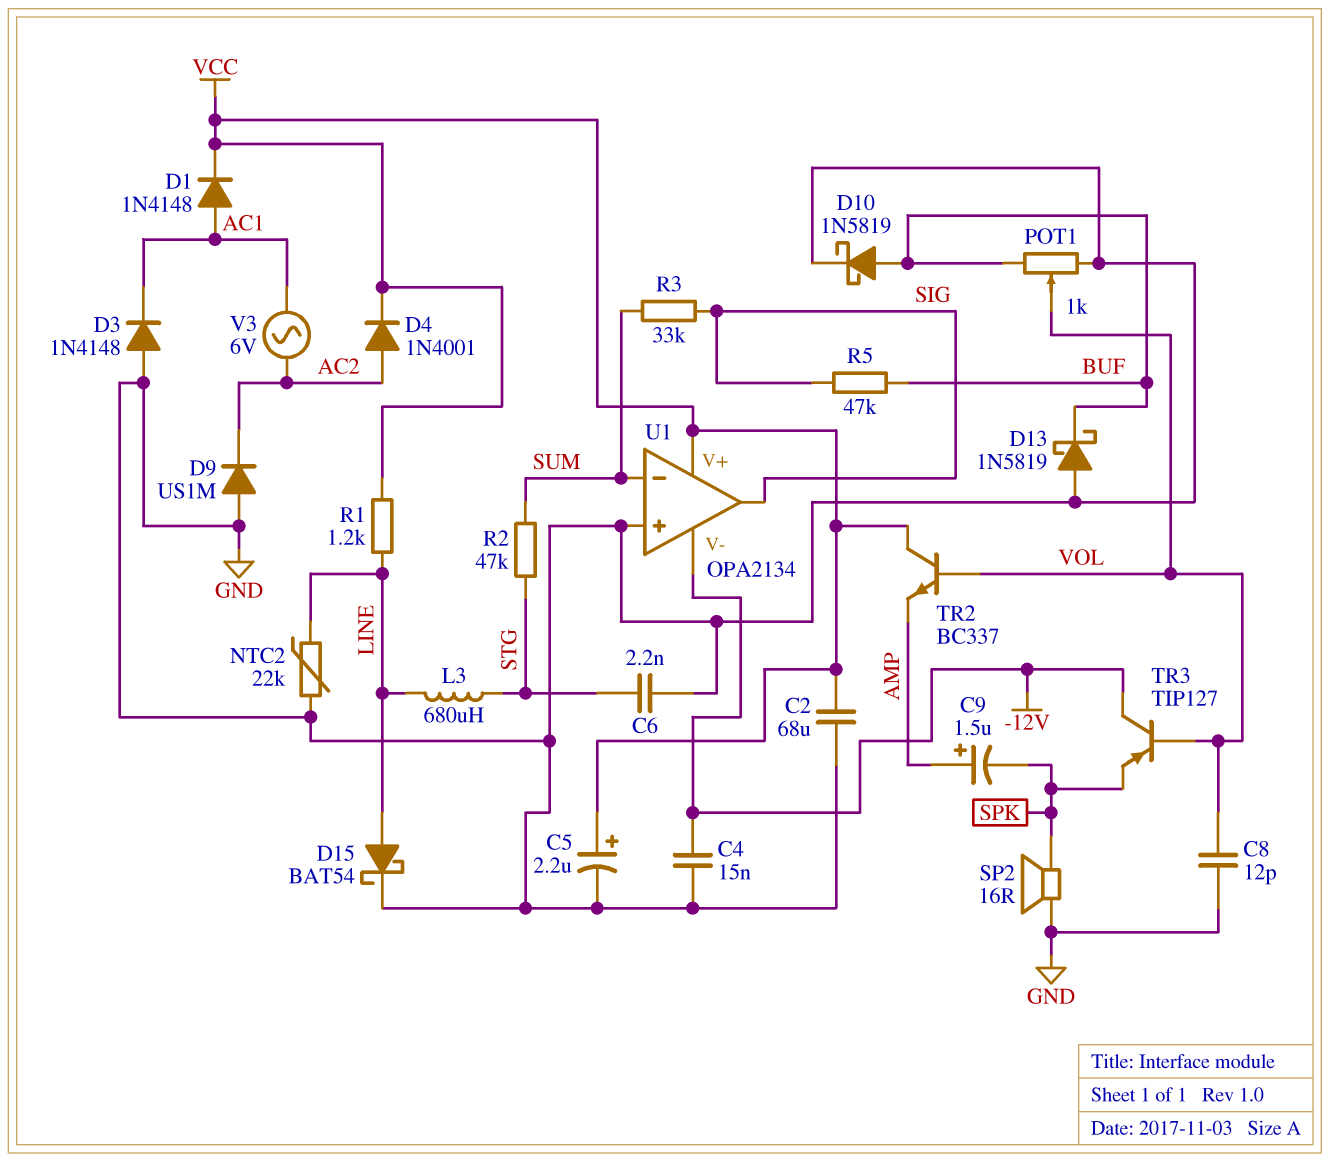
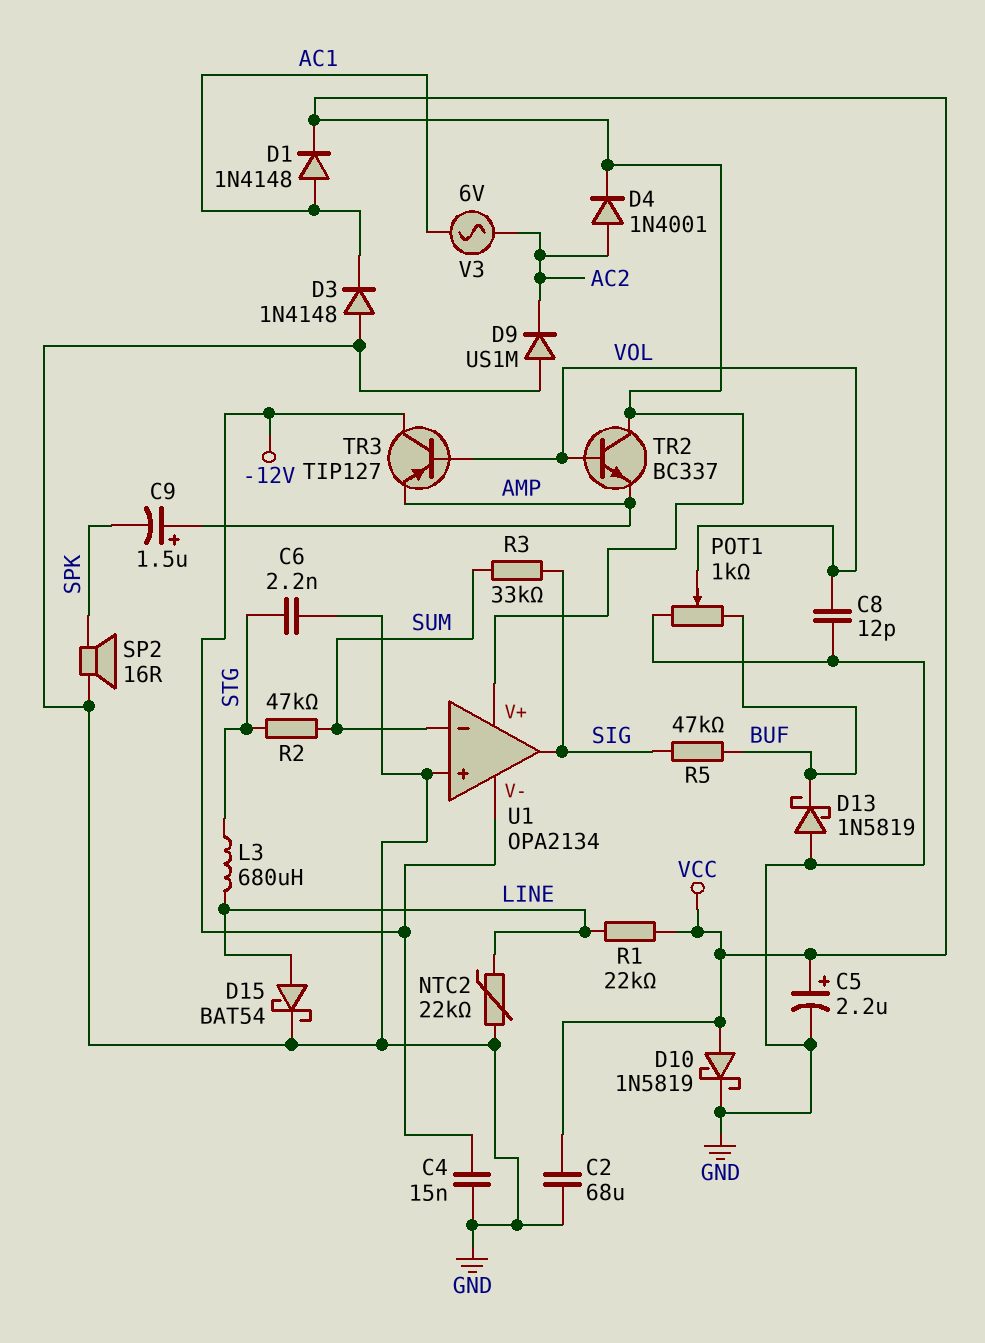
D10: schottky 1N5819 (A BUF, K GND) -> schottky 1N5819 (A VCC, K GND)
R1: 1.2k (LINE, VCC) -> 22k (LINE, VCC)
TR3: PNP TIP127 (B VOL, C -12V, E SPK) -> PNP TIP127 (B VOL, C -12V, E AMP)

